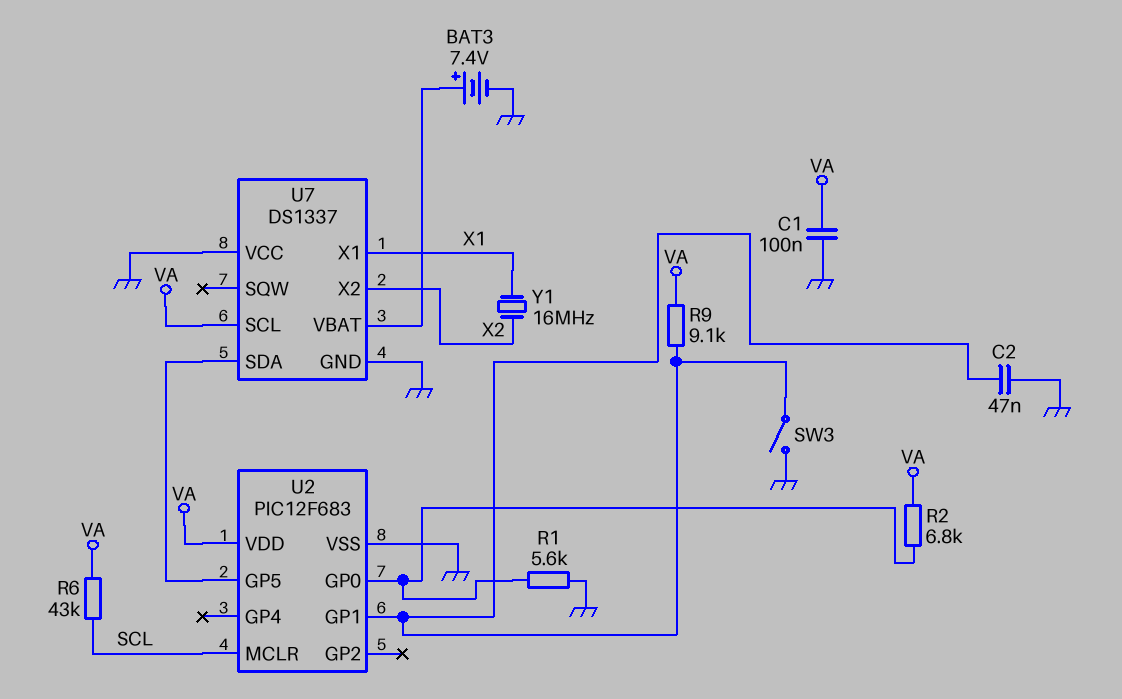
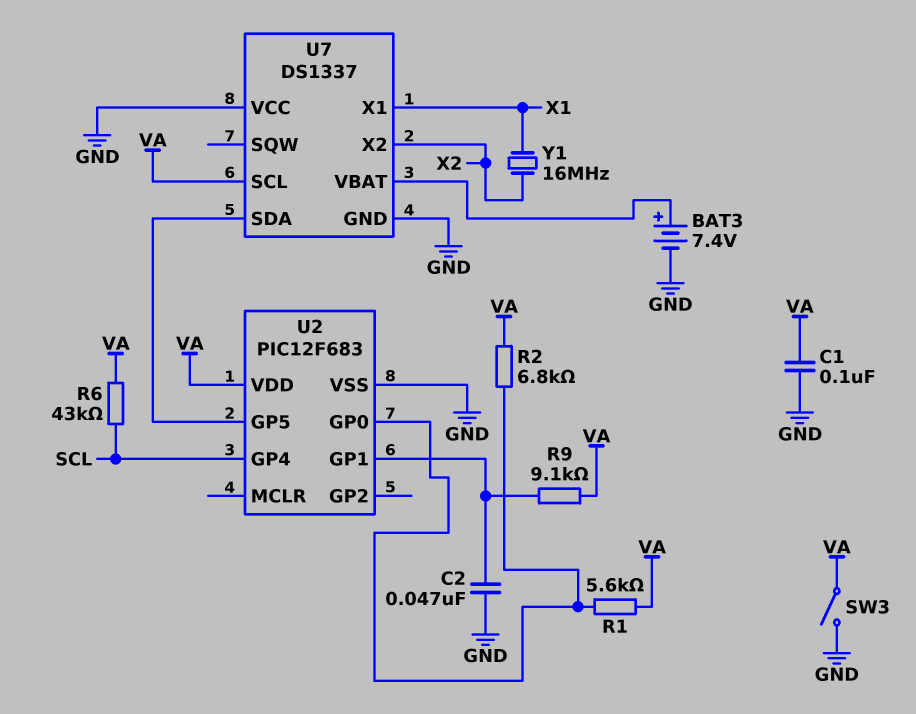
R1: 5.6k (GND, U2/GP0) -> 5.6k (U2/GP0, VA)
SW3: switch (GND, U2/GP1) -> switch (GND, VA)
U2 pin GP4: none -> SCL
U2 pin MCLR: SCL -> none

